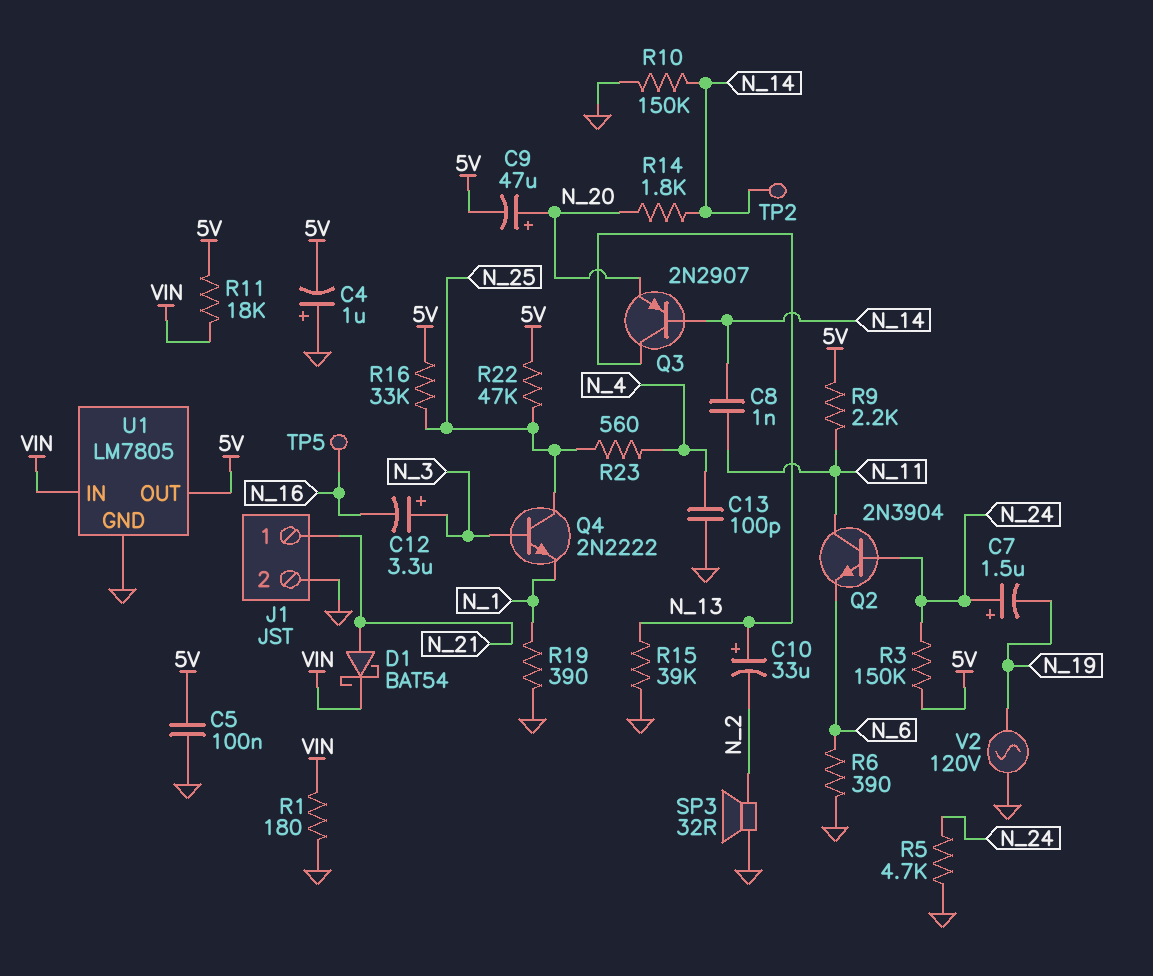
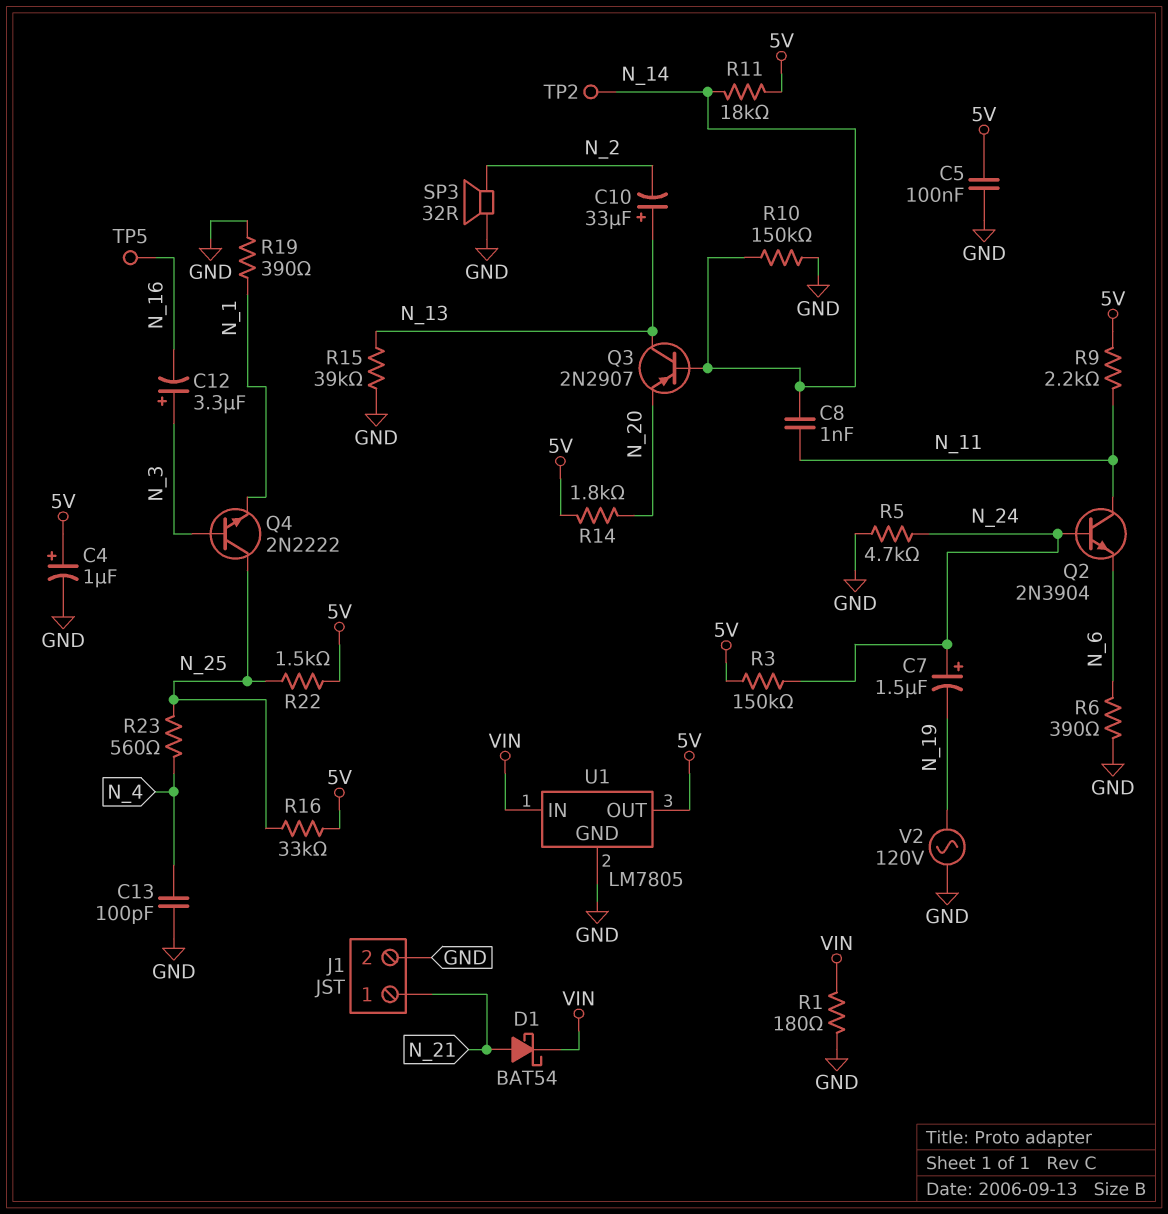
C4: 1uF (plus GND, minus 5V) -> 1uF (plus 5V, minus GND)
C9: 47uF (plus N_20, minus 5V) -> none
R11: 18k (5V, VIN) -> 18k (5V, N_14)
R14: 1.8k (N_14, N_20) -> 1.8k (5V, N_20)
R22: 47k (5V, N_25) -> 1.5k (5V, N_25)

